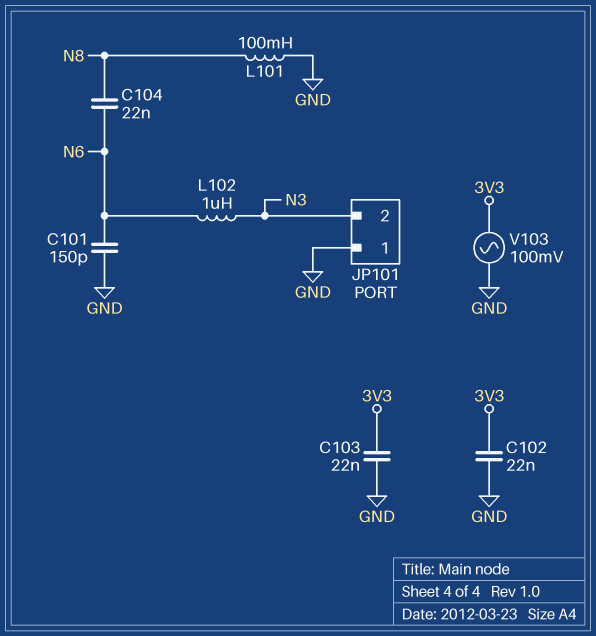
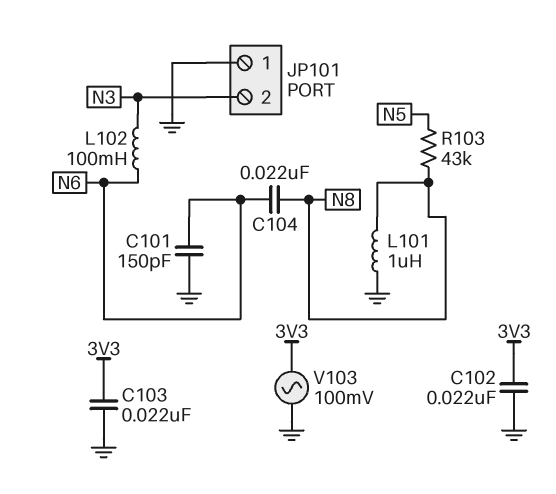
L101: 100mH (GND, N8) -> 1uH (GND, N8)
L102: 1uH (N3, N6) -> 100mH (N3, N6)
R103: none -> 43k (N5, N8)

